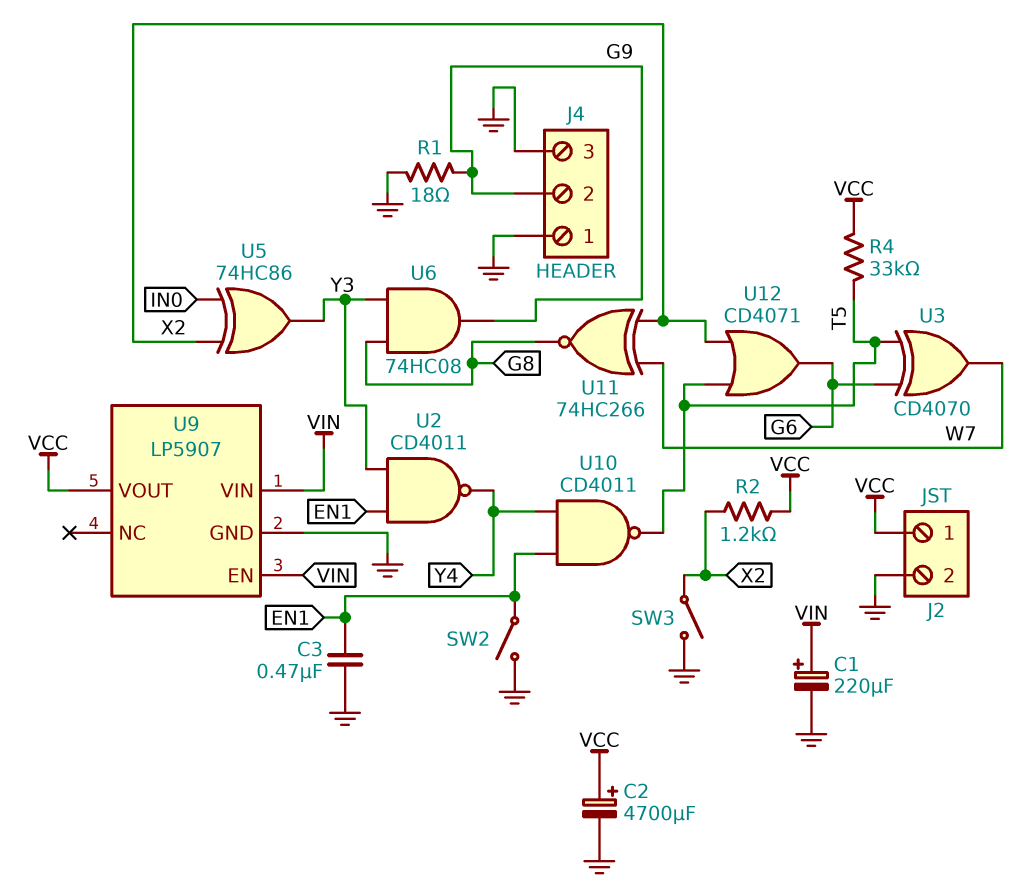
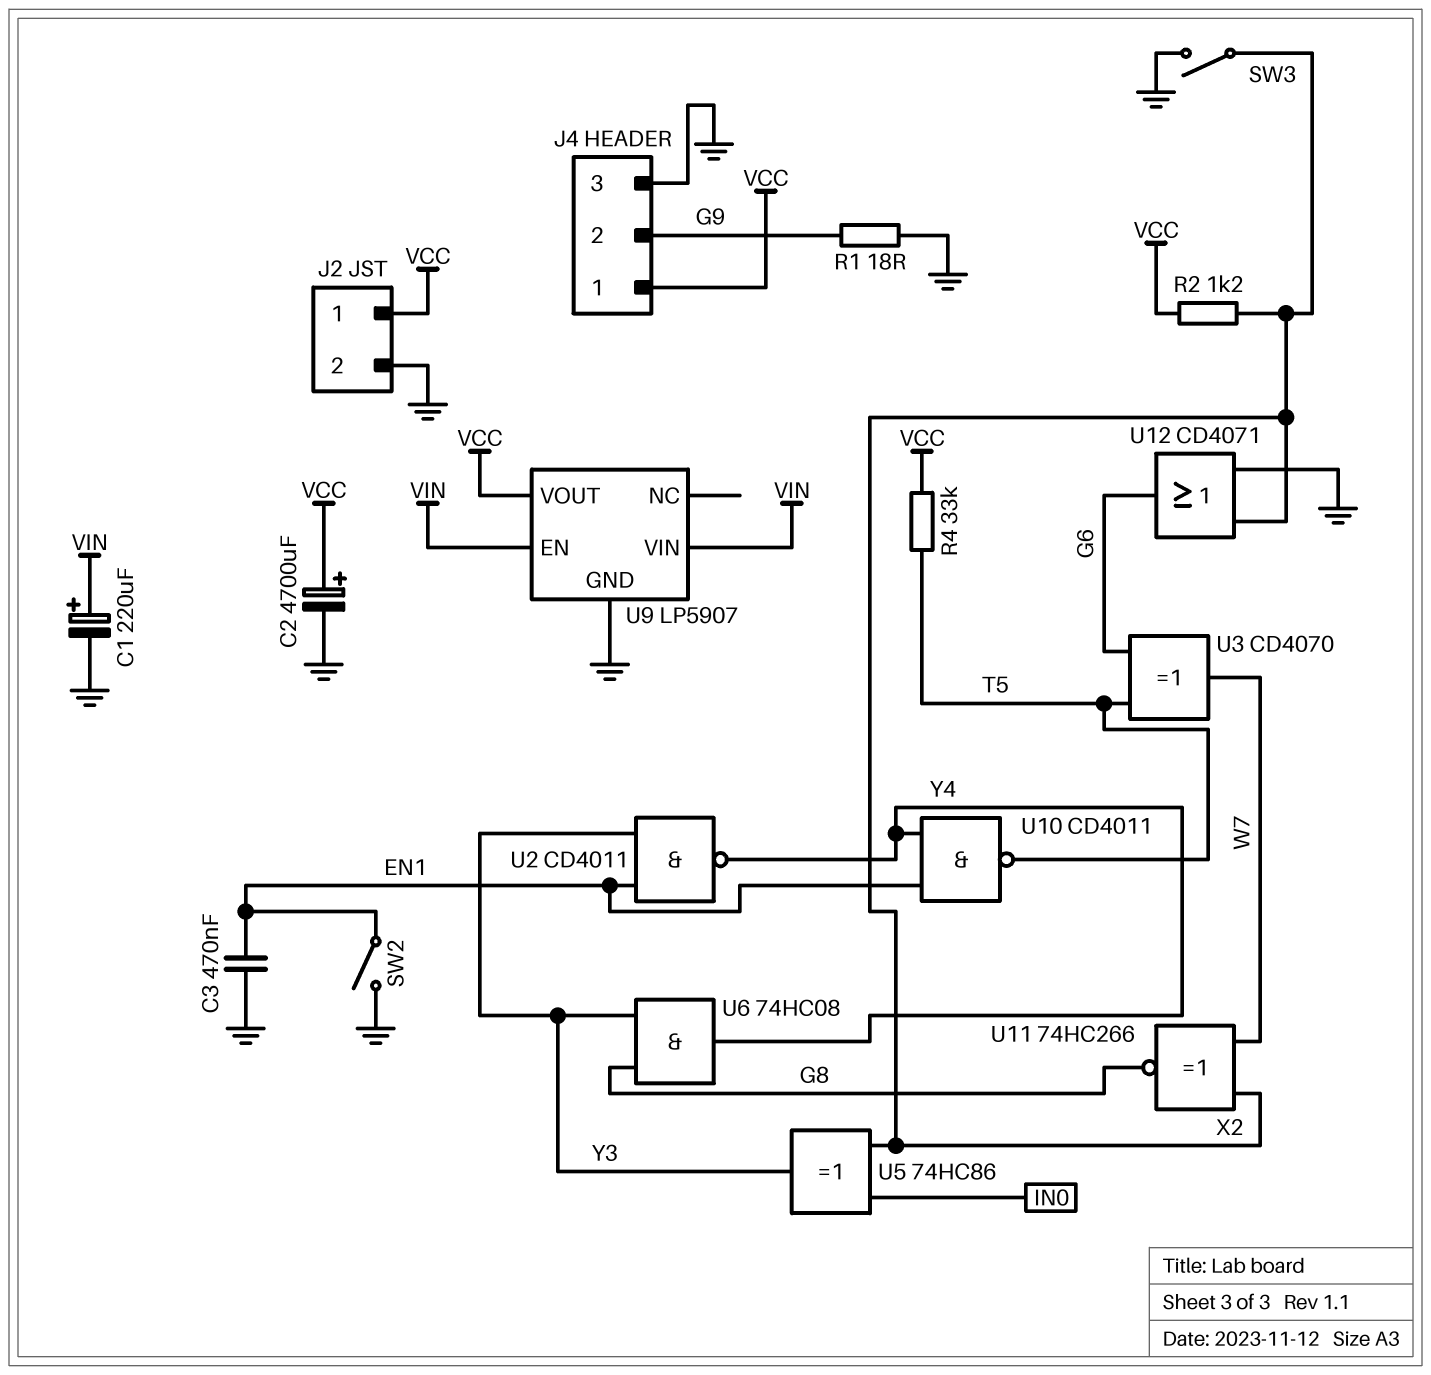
J4 pin 1: GND -> VCC
U6: AND 74HC08 (in G8, in Y3, out G9) -> AND 74HC08 (in G8, in Y3, out Y4)
U12: OR CD4071 (in T5, in X2, out G6) -> OR CD4071 (in GND, in X2, out G6)

